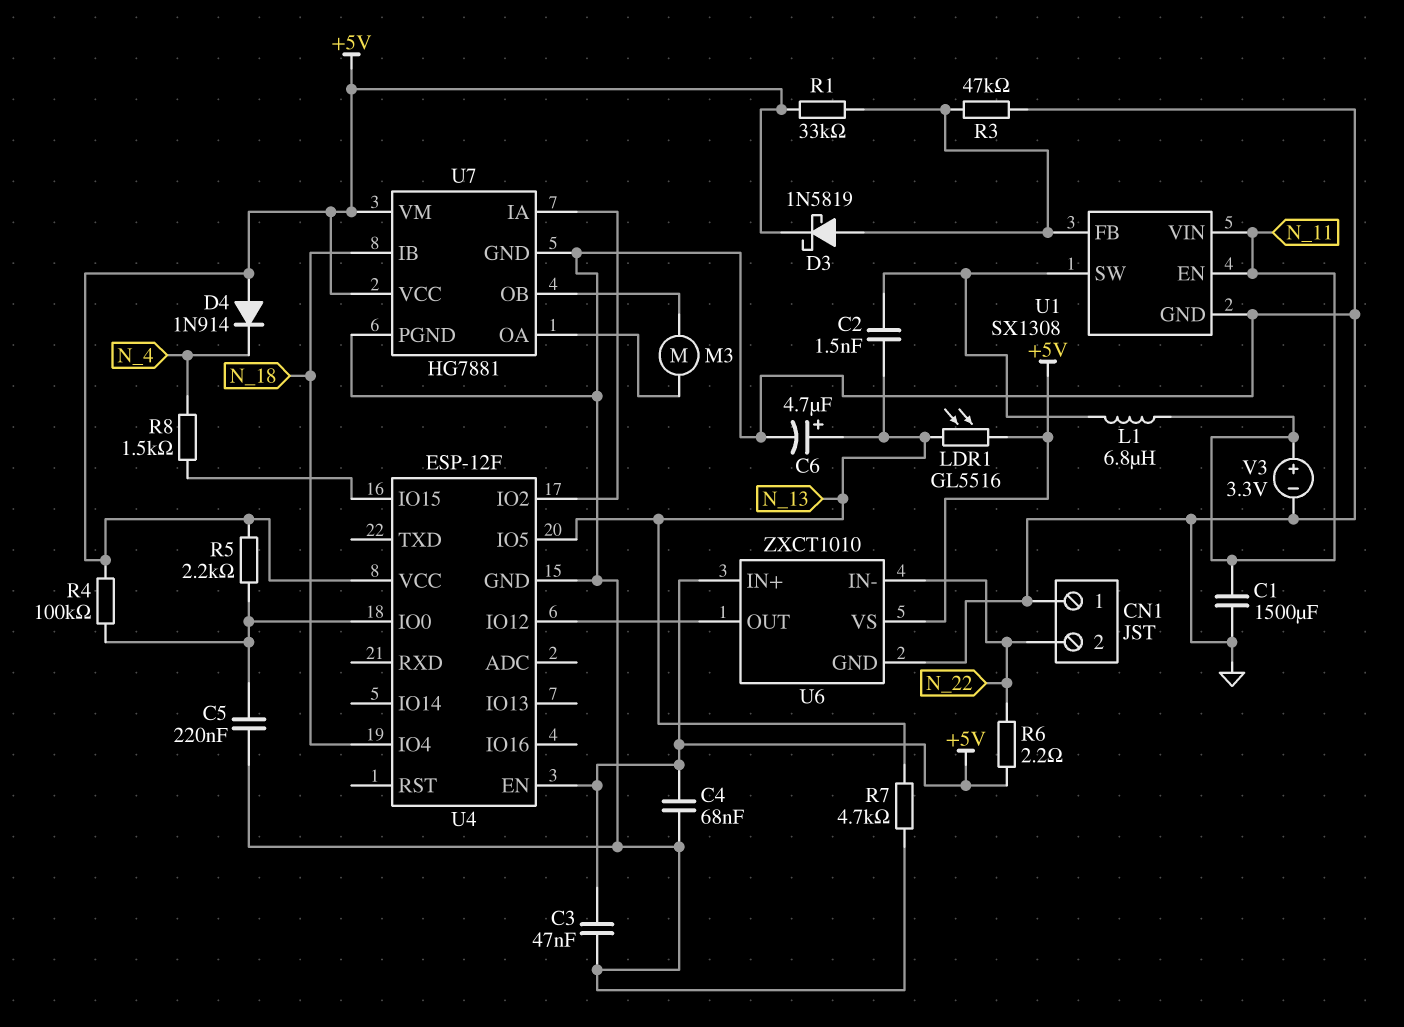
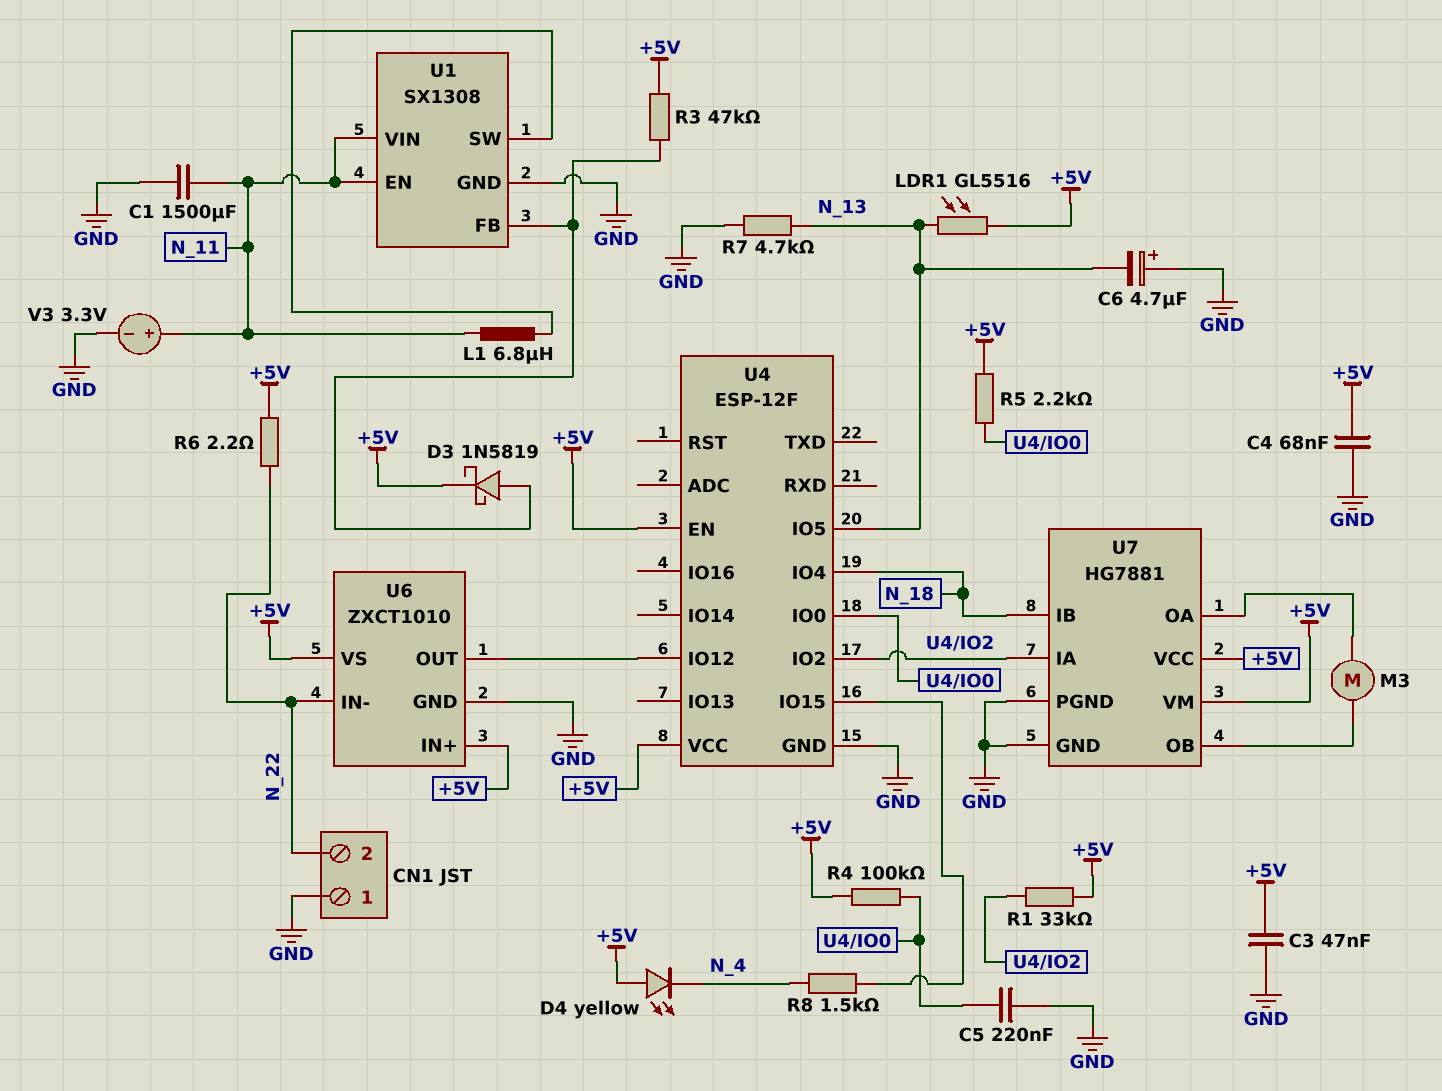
C2: 1.5nF (N_13, U1/SW) -> none
C6: 4.7uF (plus N_13, minus GND) -> 4.7uF (plus GND, minus N_13)
D4: diode 1N914 (A +5V, K N_4) -> LED yellow (A +5V, K N_4)
R1: 33k (+5V, U1/FB) -> 33k (+5V, U4/IO2)
R3: 47k (GND, U1/FB) -> 47k (+5V, U1/FB)

